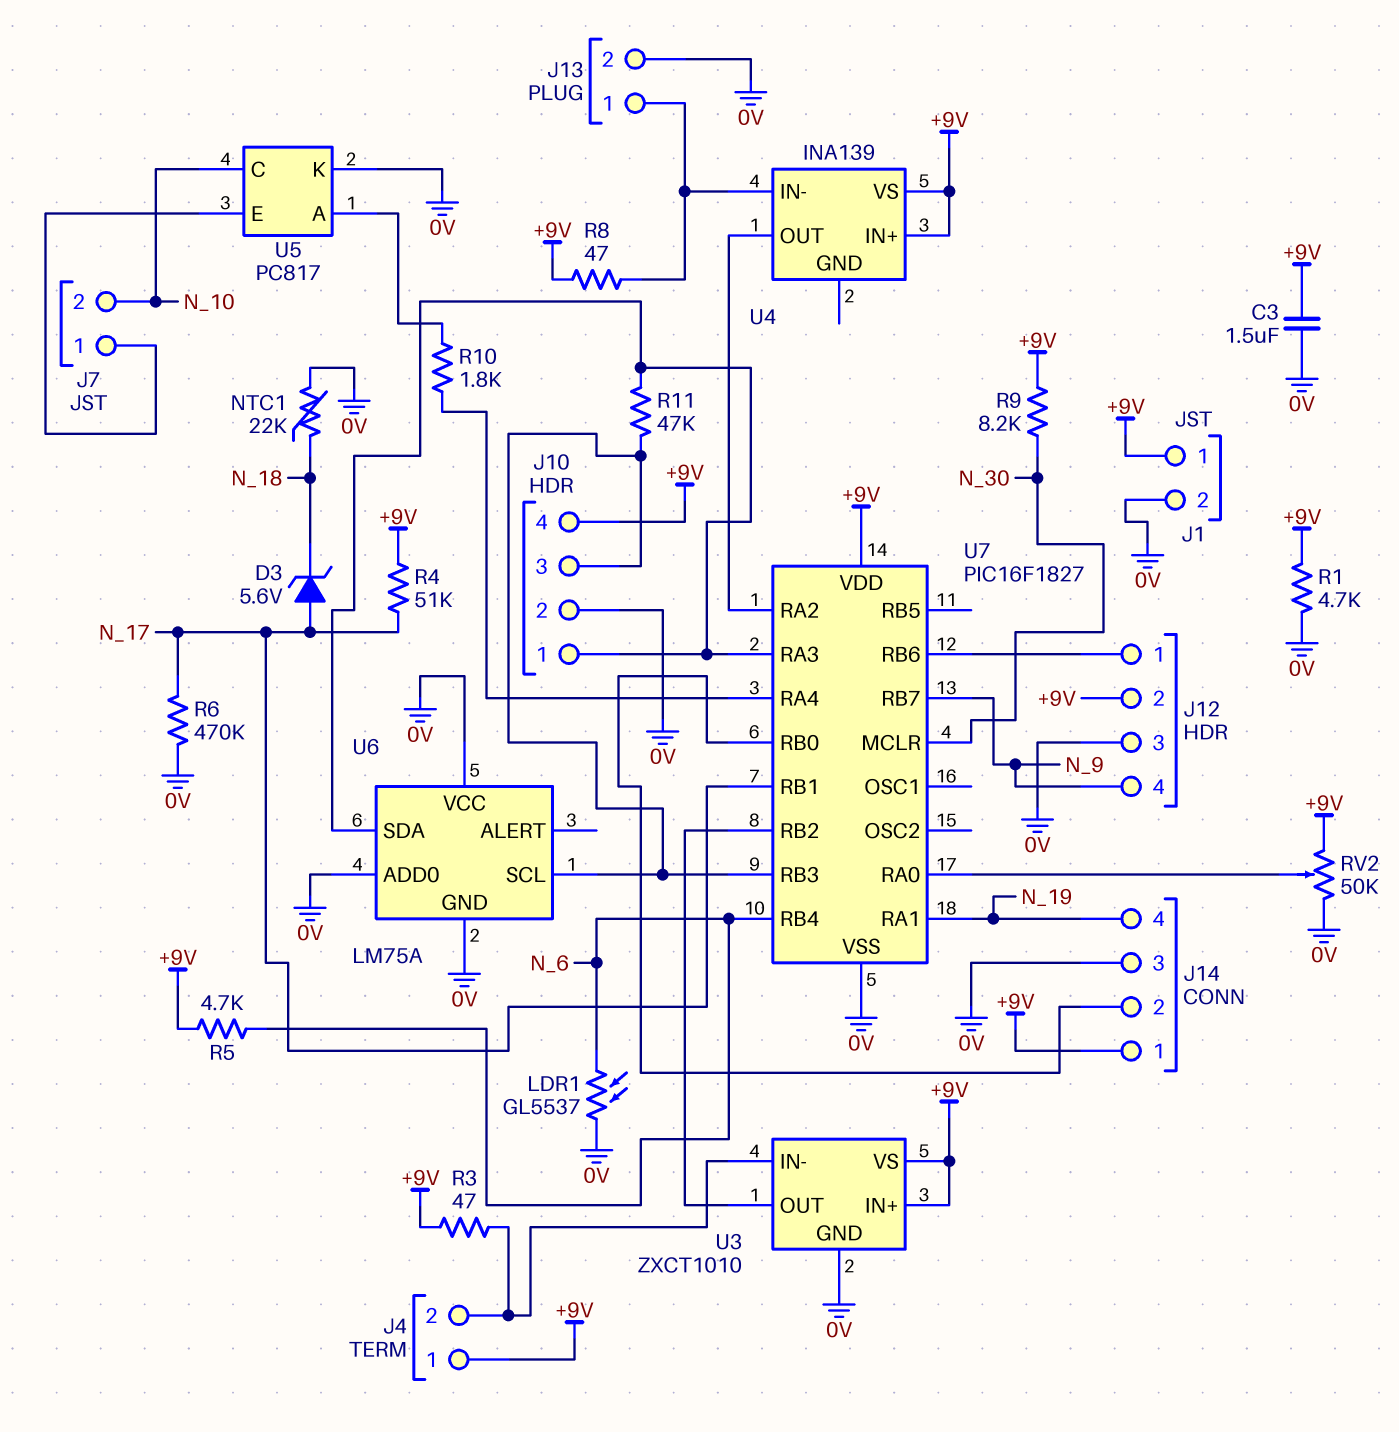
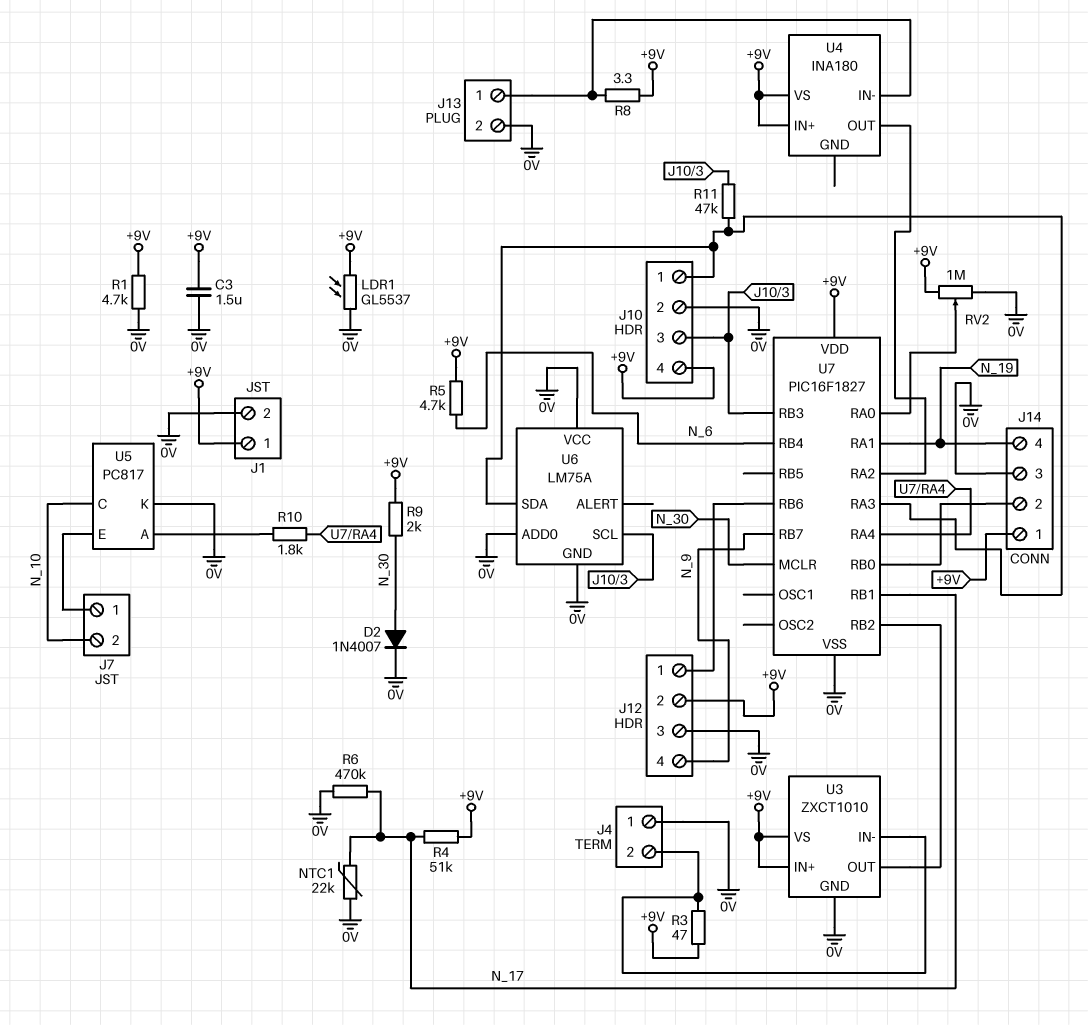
D2: none -> diode 1N4007 (A N_30, K 0V)
D3: zener 5.6V (A N_17, K N_18) -> none
J4 pin 1: +9V -> 0V
LDR1: GL5537 (0V, N_6) -> GL5537 (+9V, 0V)
NTC1: 22k (0V, N_18) -> 22k (0V, N_17)
R8: 47 (+9V, J13/1) -> 3.3 (+9V, J13/1)
R9: 8.2k (+9V, N_30) -> 2k (+9V, N_30)
RV2: 50k (+9V, 0V, wiper U7/RA0) -> 1M (+9V, 0V, wiper U7/RA0)
U4: INA139 -> INA180

